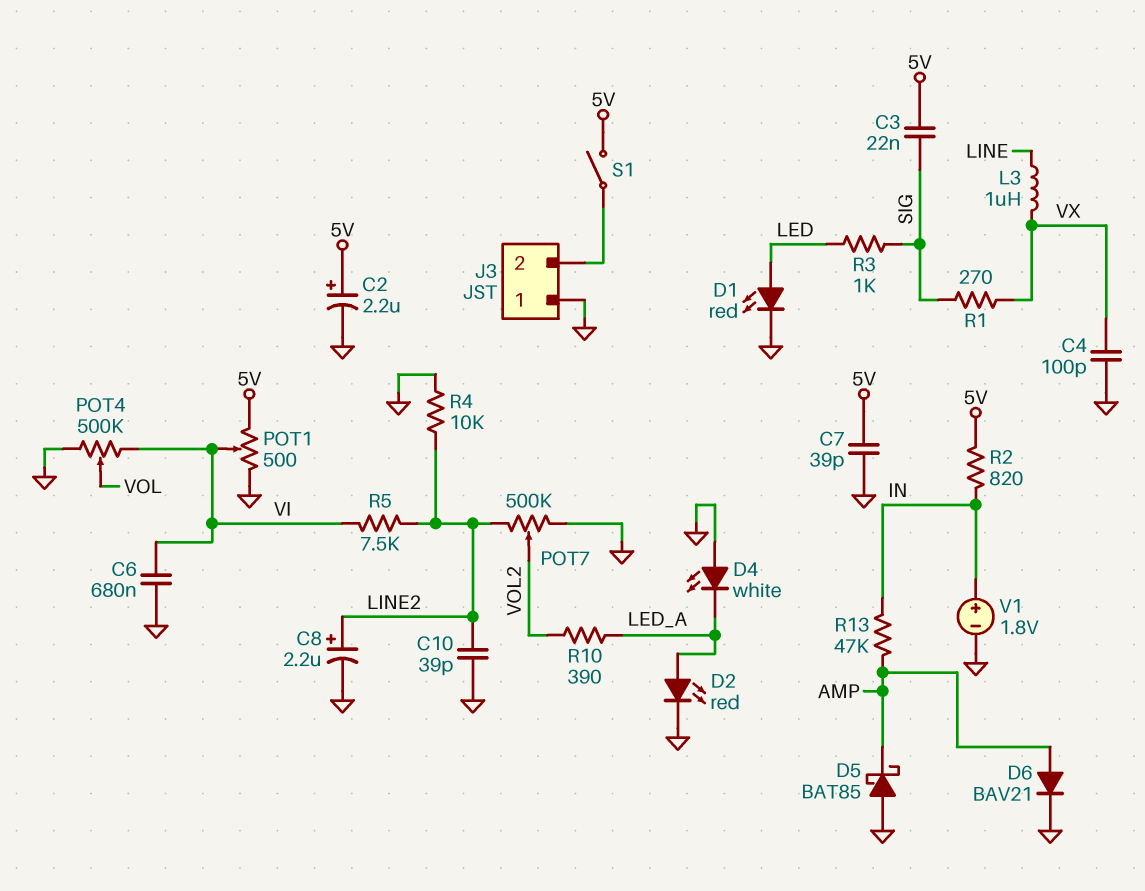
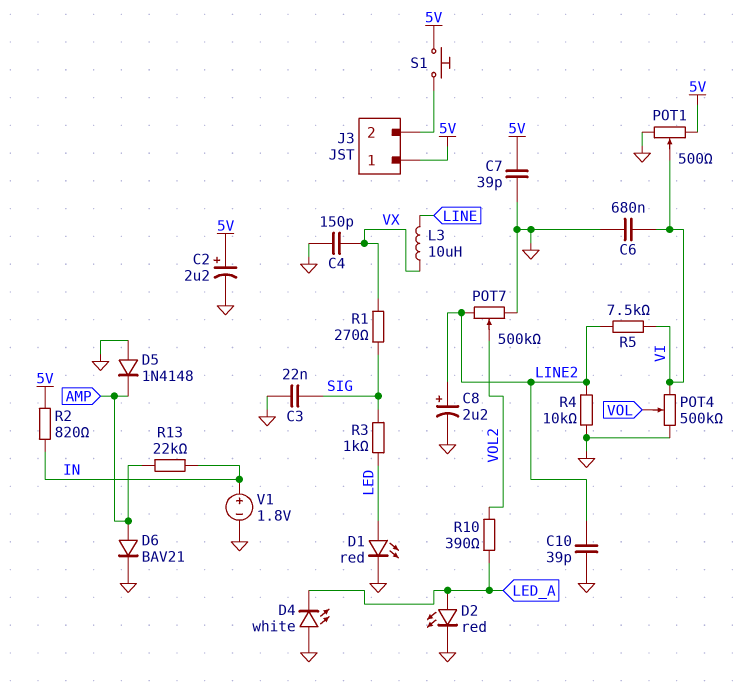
C3: 22nF (5V, SIG) -> 22nF (GND, SIG)
C4: 100pF (GND, VX) -> 150pF (GND, VX)
D5: schottky BAT85 (A GND, K AMP) -> diode 1N4148 (A GND, K AMP)
J3 pin 1: GND -> 5V
L3: 1uH (LINE, VX) -> 10uH (LINE, VX)
R13: 47k (AMP, IN) -> 22k (AMP, IN)
S1: switch (5V, J3/2) -> button (5V, J3/2)

